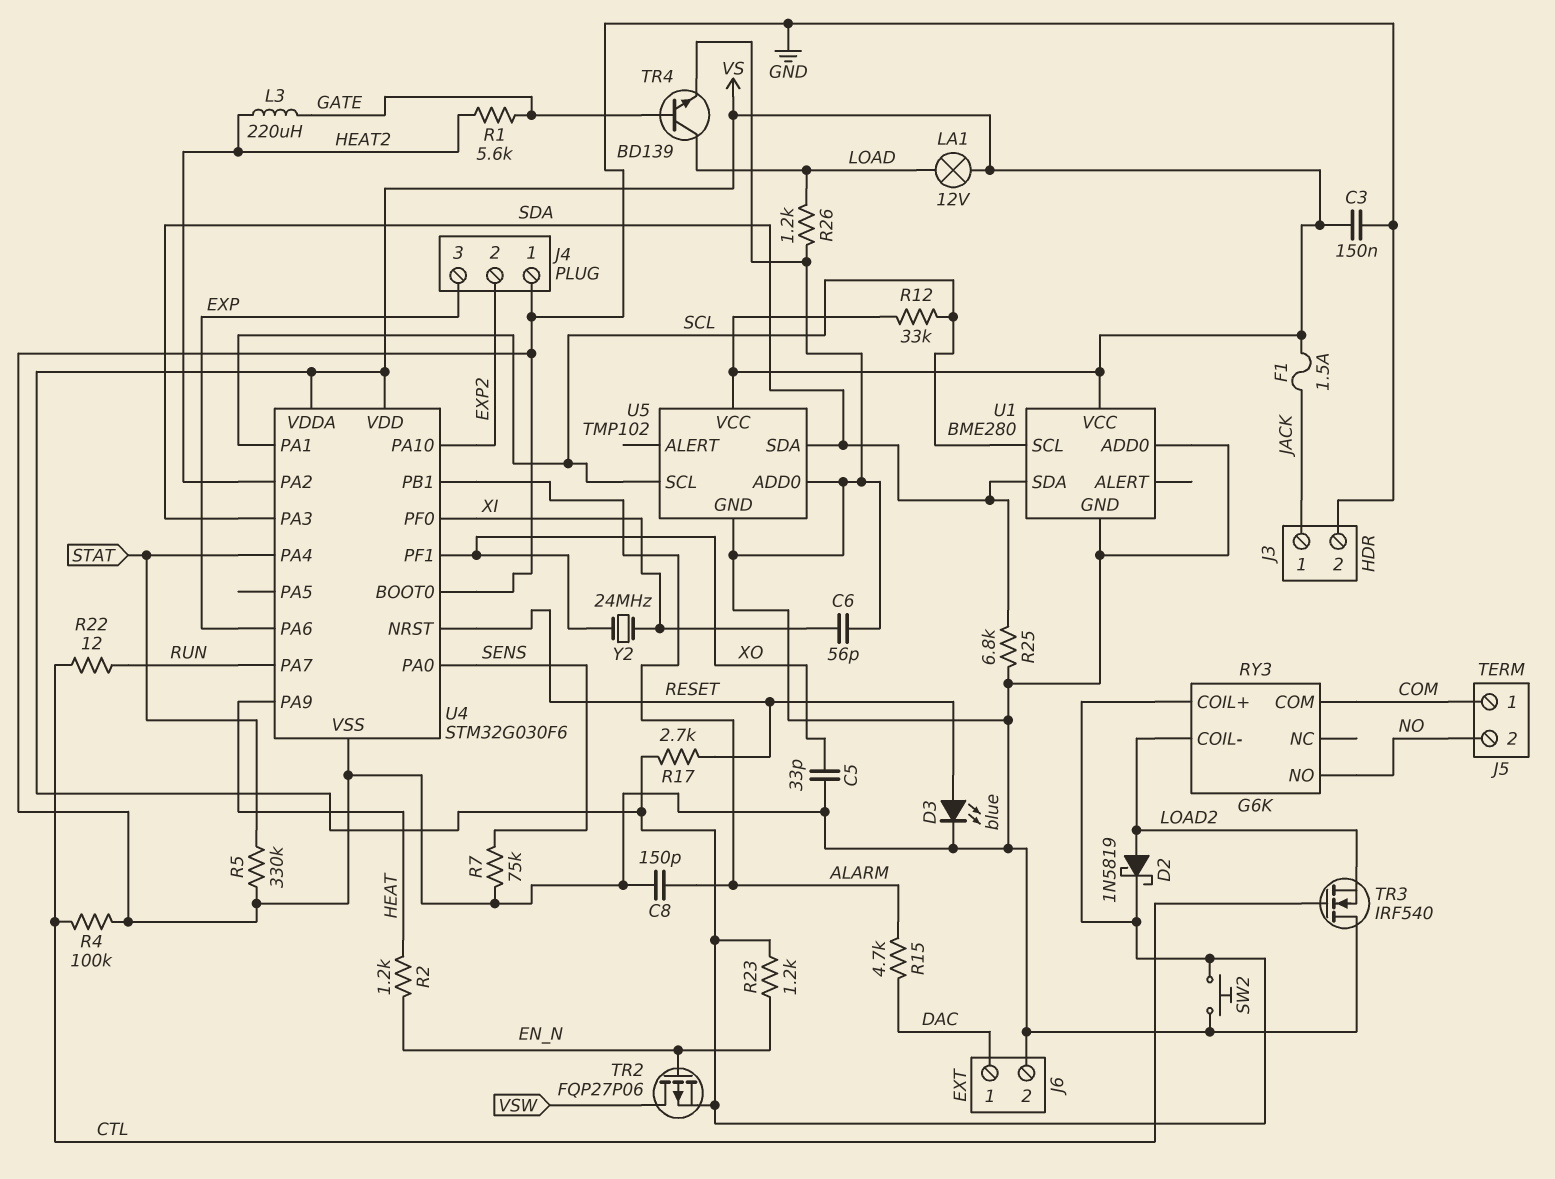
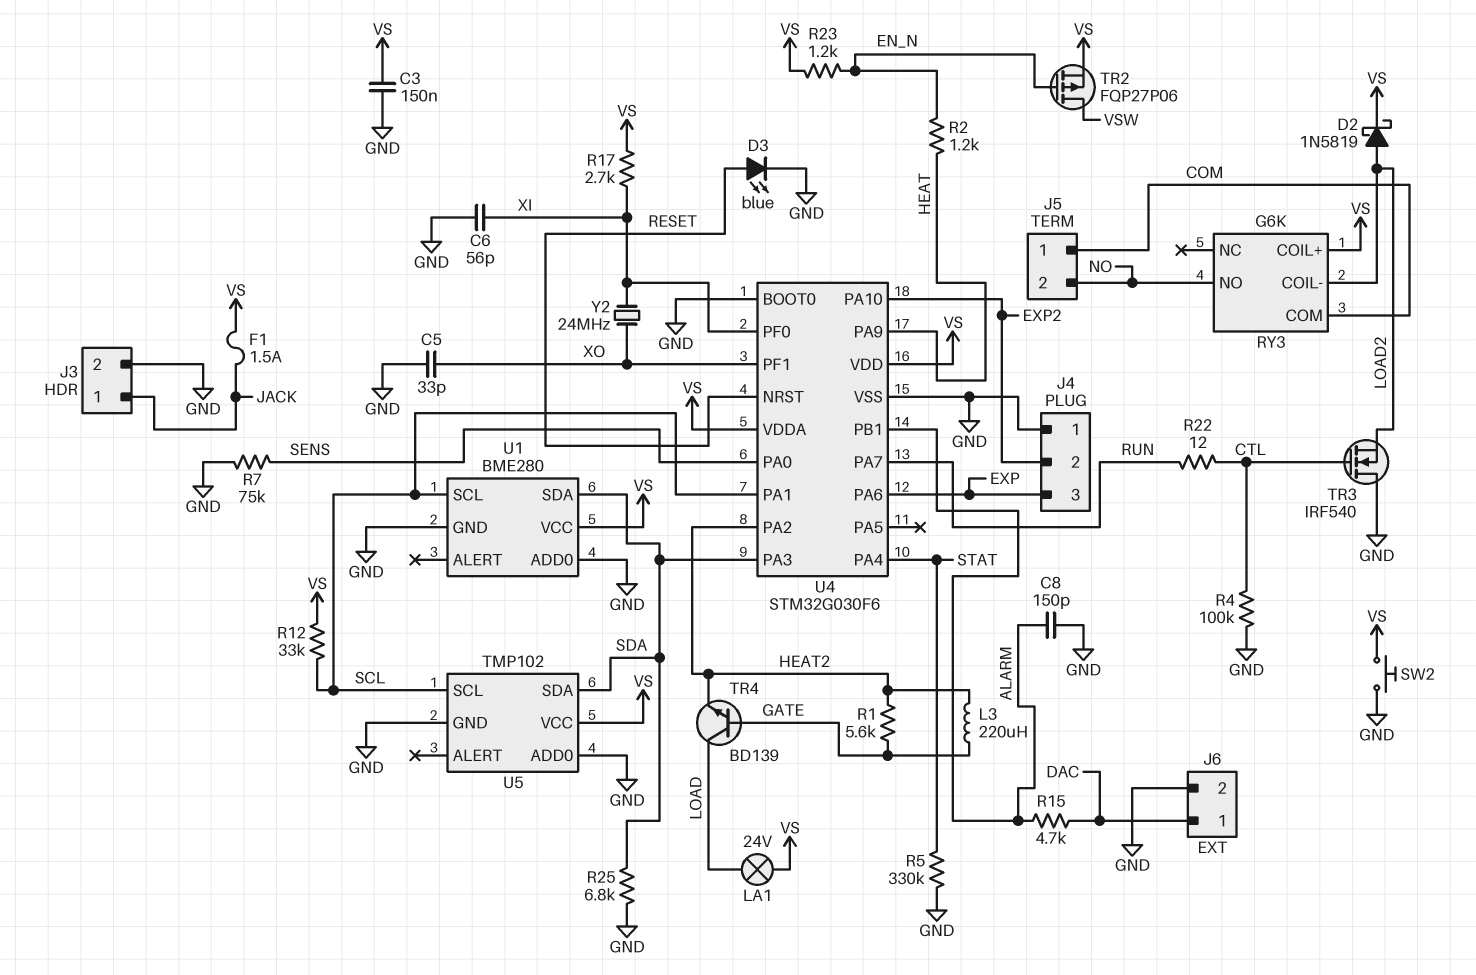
LA1: lamp 12V (LOAD, VS) -> lamp 24V (LOAD, VS)
R17: 2.7k (RESET, VS) -> 2.7k (VS, XI)
R26: 1.2k (GND, LOAD) -> none
TR4: NPN BD139 (B GATE, C LOAD, E GND) -> NPN BD139 (B GATE, C LOAD, E HEAT2)

